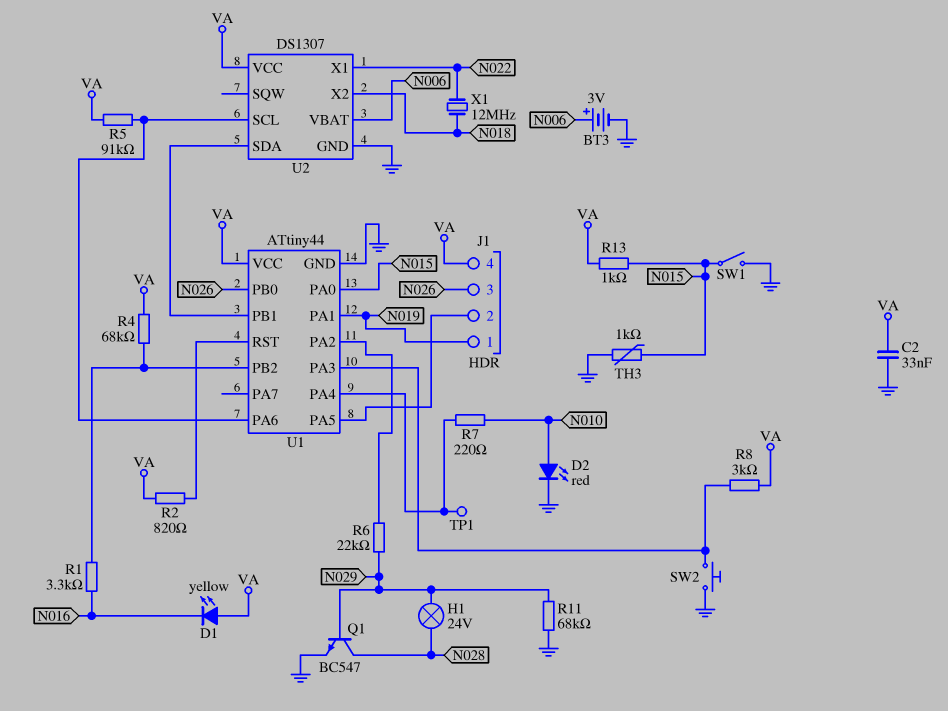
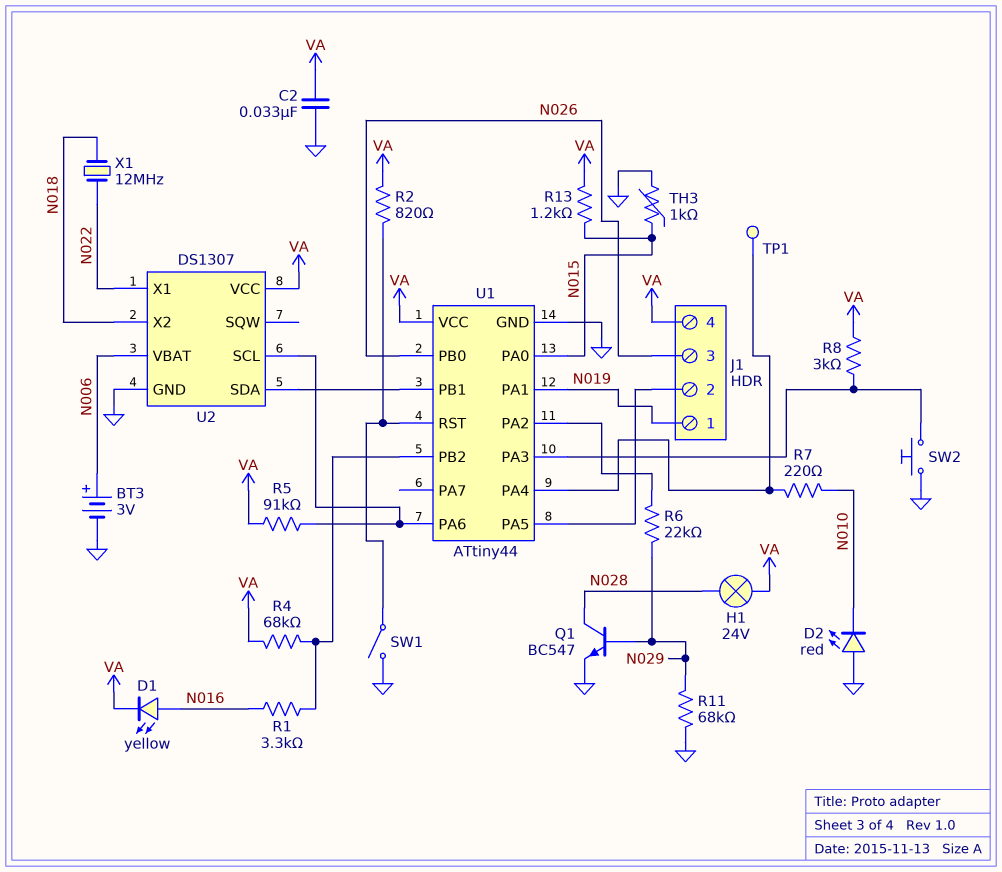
D1: LED yellow (A VA, K N016) -> LED yellow (A N016, K VA)
D2: LED red (A N010, K GND) -> LED red (A GND, K N010)
H1: lamp 24V (N028, N029) -> lamp 24V (N028, VA)
R13: 1k (N015, VA) -> 1.2k (N015, VA)
SW1: switch (GND, N015) -> switch (GND, U1/RST)

